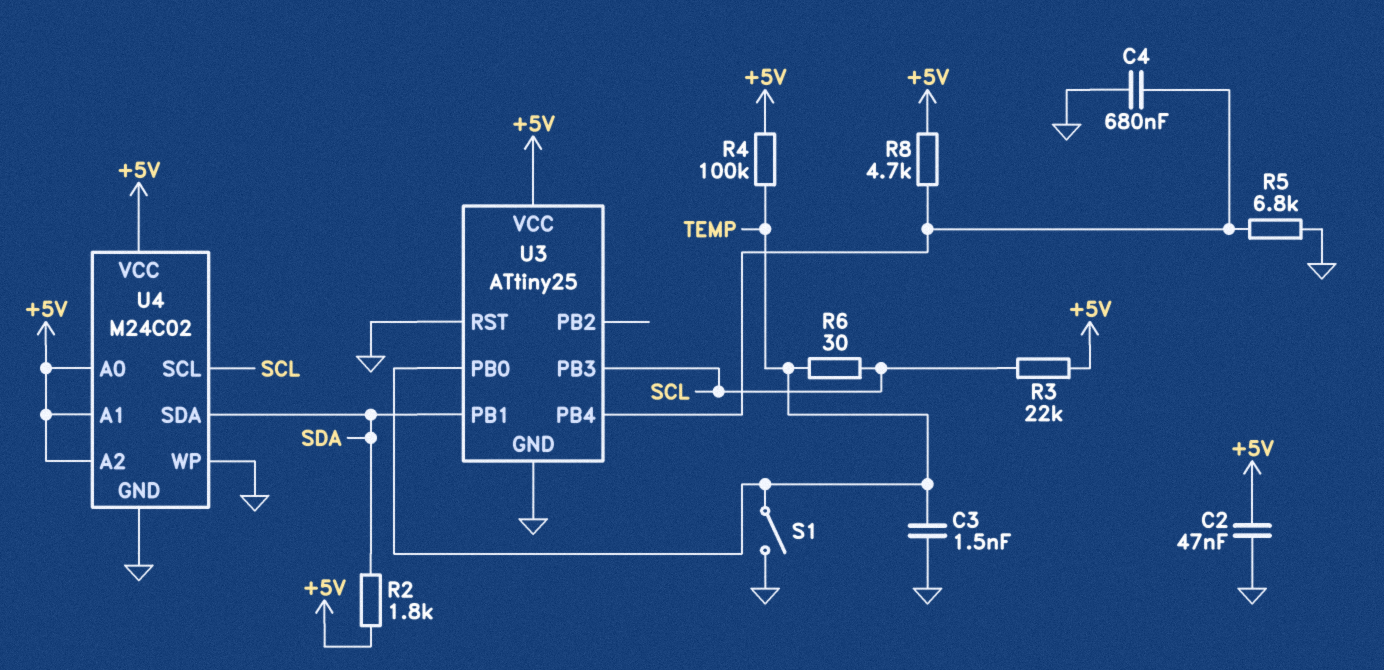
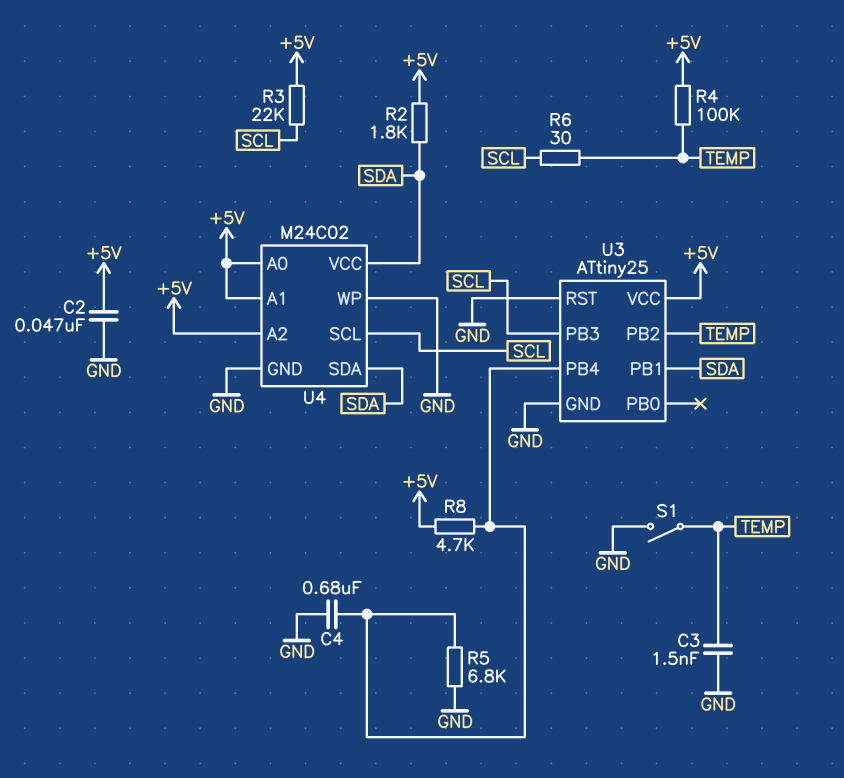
U3 pin PB0: TEMP -> none
U3 pin PB2: none -> TEMP
U4 pin VCC: +5V -> SDA

